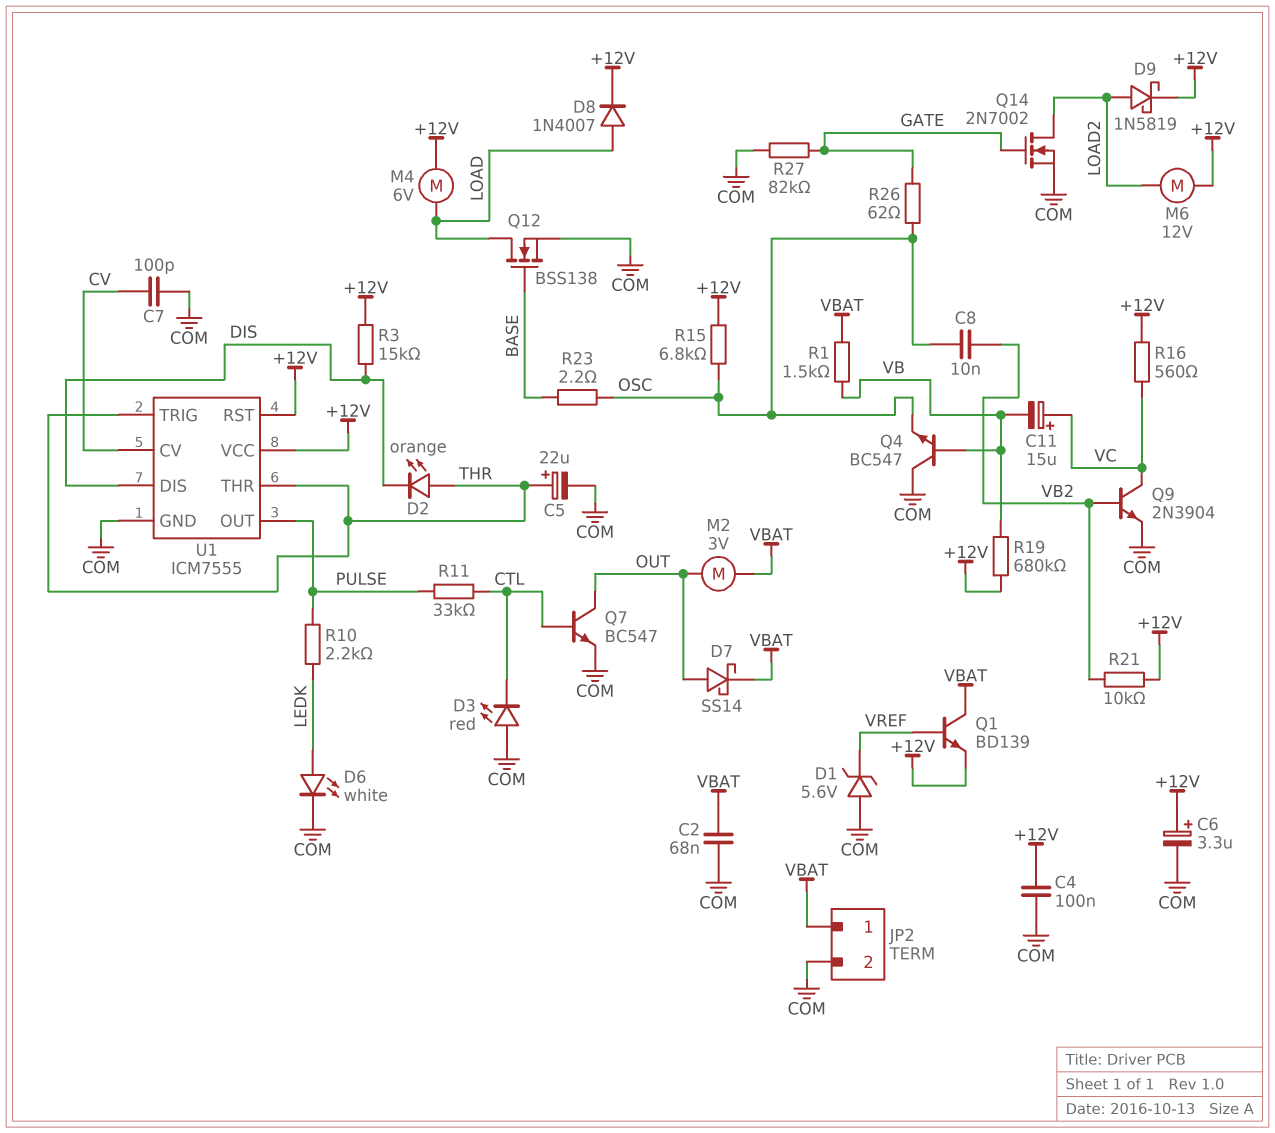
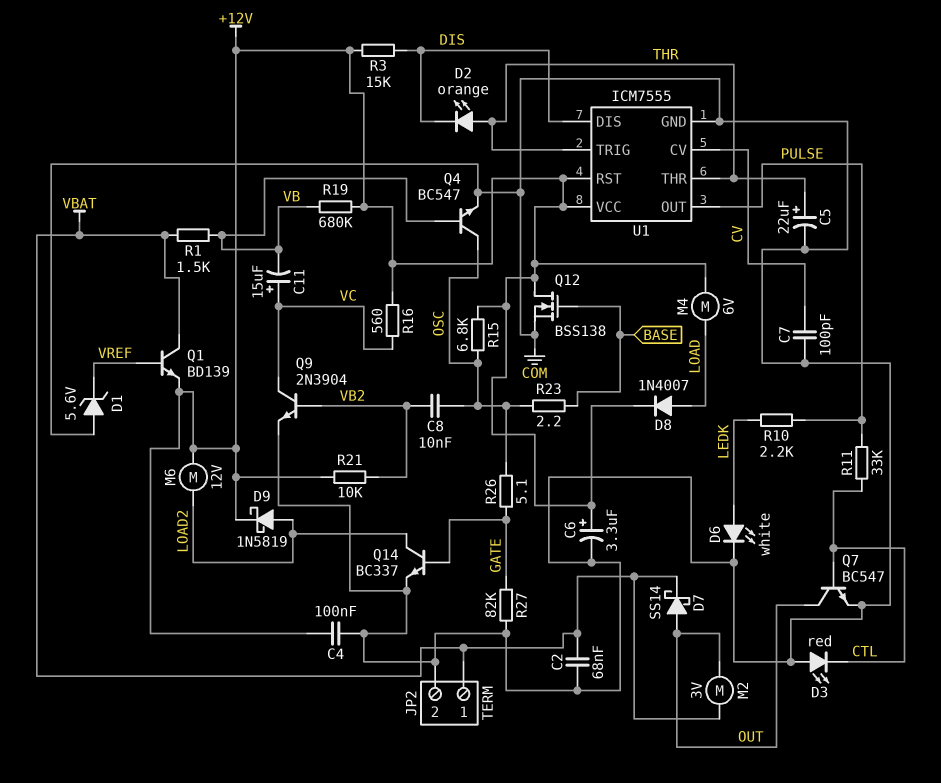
Q4: NPN BC547 (B VB, C COM, E OSC) -> NPN BC547 (B VB, C OSC, E COM)
Q12: NMOS BSS138 (G BASE, D LOAD, S COM) -> NMOS BSS138 (G BASE, D +12V, S COM)
Q14: NMOS 2N7002 (G GATE, D LOAD2, S COM) -> NPN BC337 (B GATE, C LOAD2, E COM)
R26: 62 (GATE, OSC) -> 5.1 (GATE, OSC)

